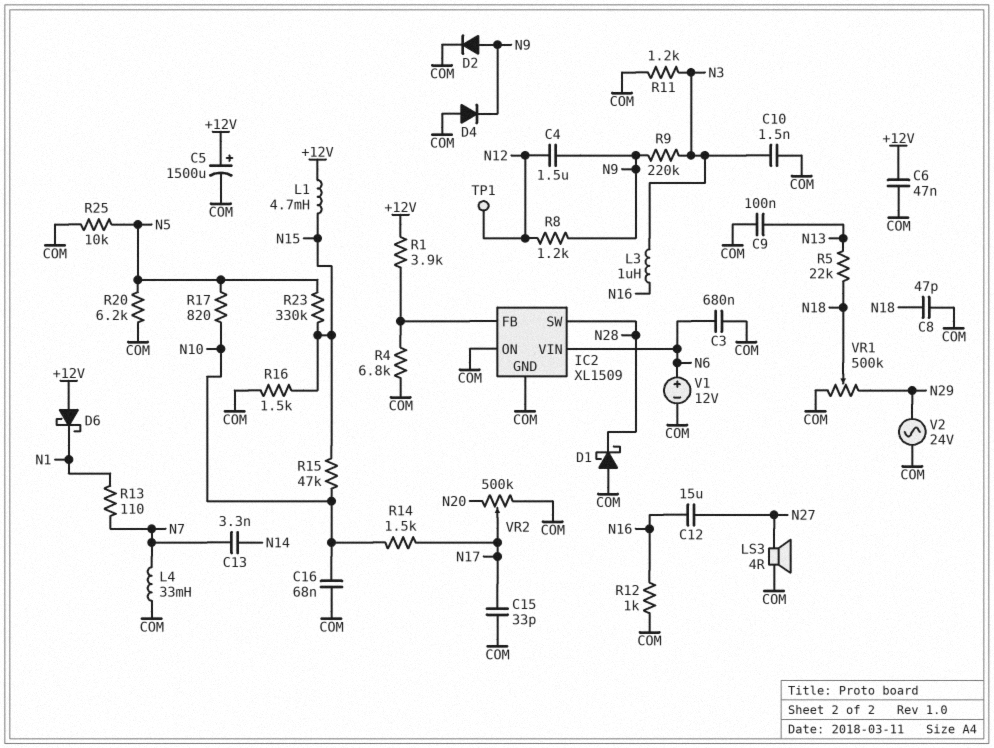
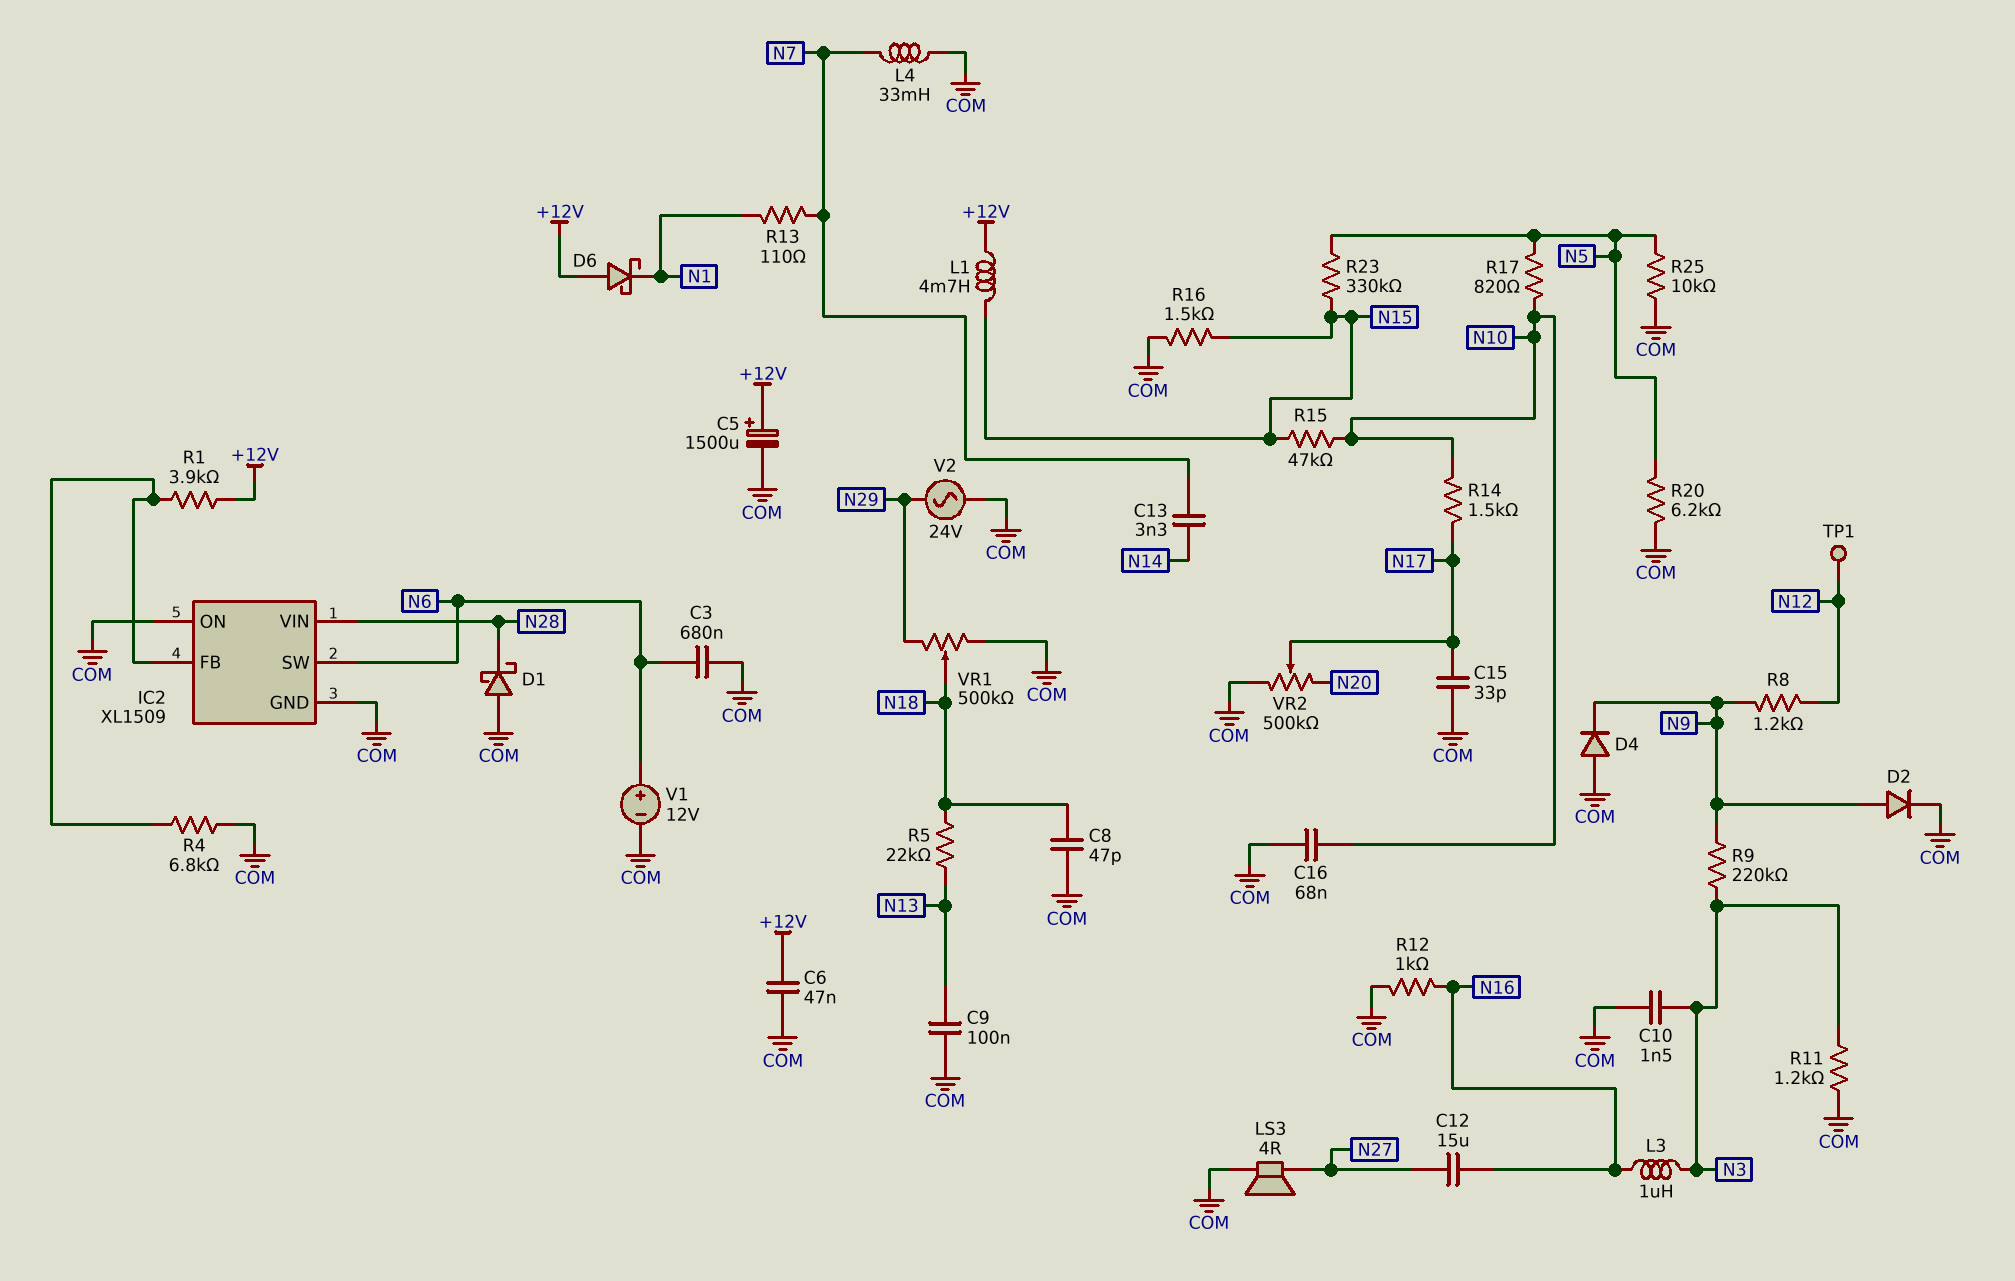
C4: 1.5uF (N9, N12) -> none
IC2 pin SW: N28 -> N6
IC2 pin VIN: N6 -> N28

